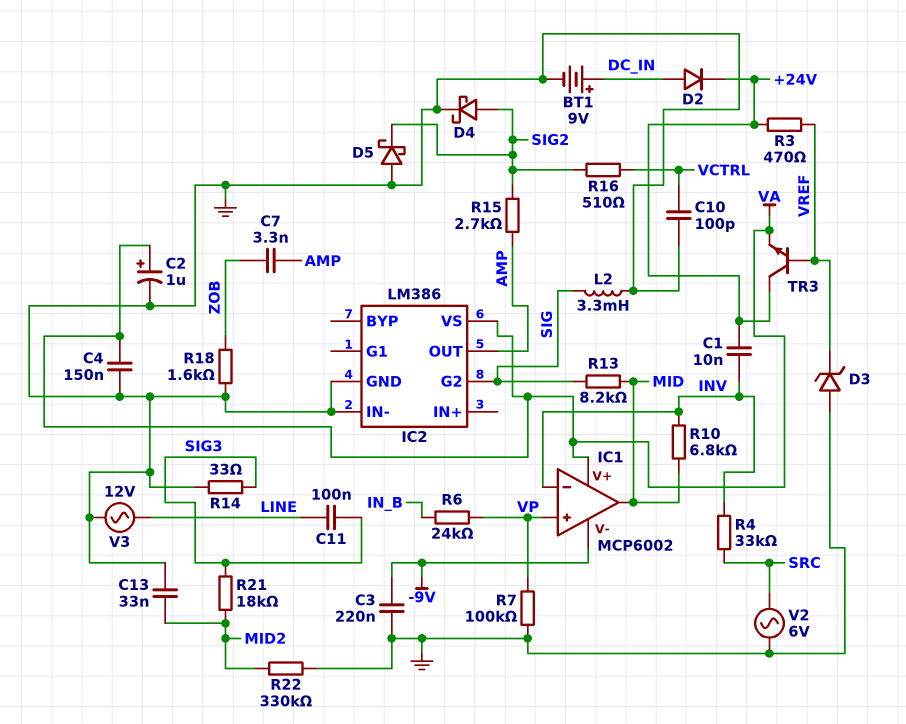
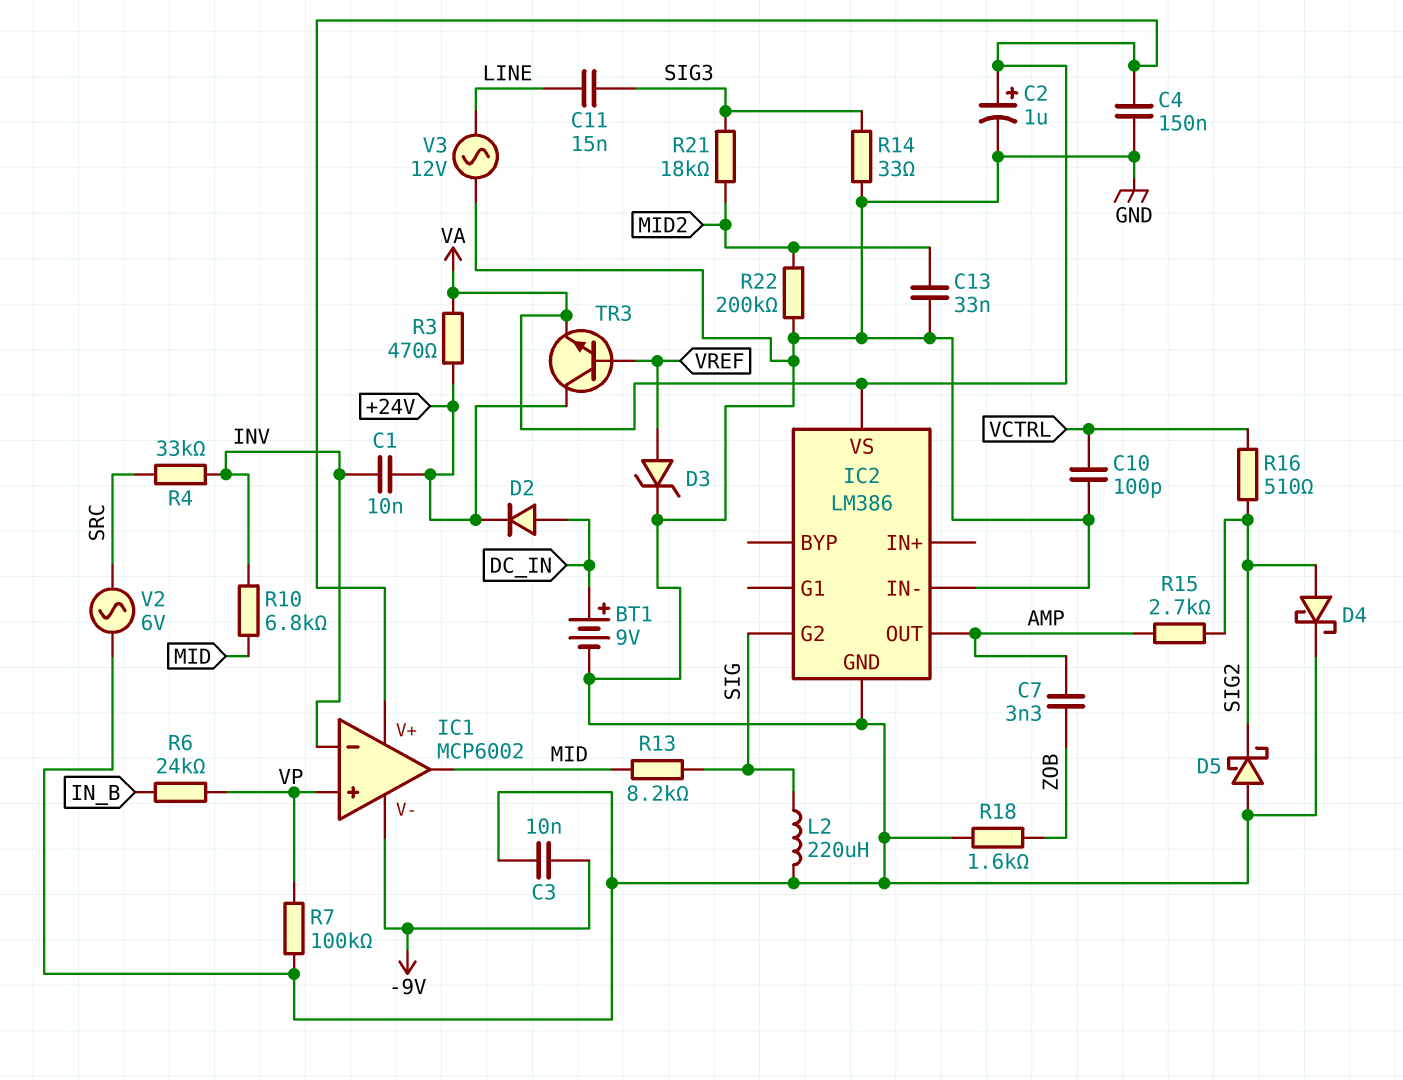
C3: 220nF (-9V, GND) -> 10nF (-9V, GND)
C11: 100nF (LINE, SIG3) -> 15nF (LINE, SIG3)
D3: zener (A GND, K VREF) -> zener (A VREF, K GND)
L2: 3.3mH (GND, SIG) -> 220uH (GND, SIG)
R3: 470 (+24V, VREF) -> 470 (+24V, VA)
R22: 330k (GND, MID2) -> 200k (GND, MID2)

